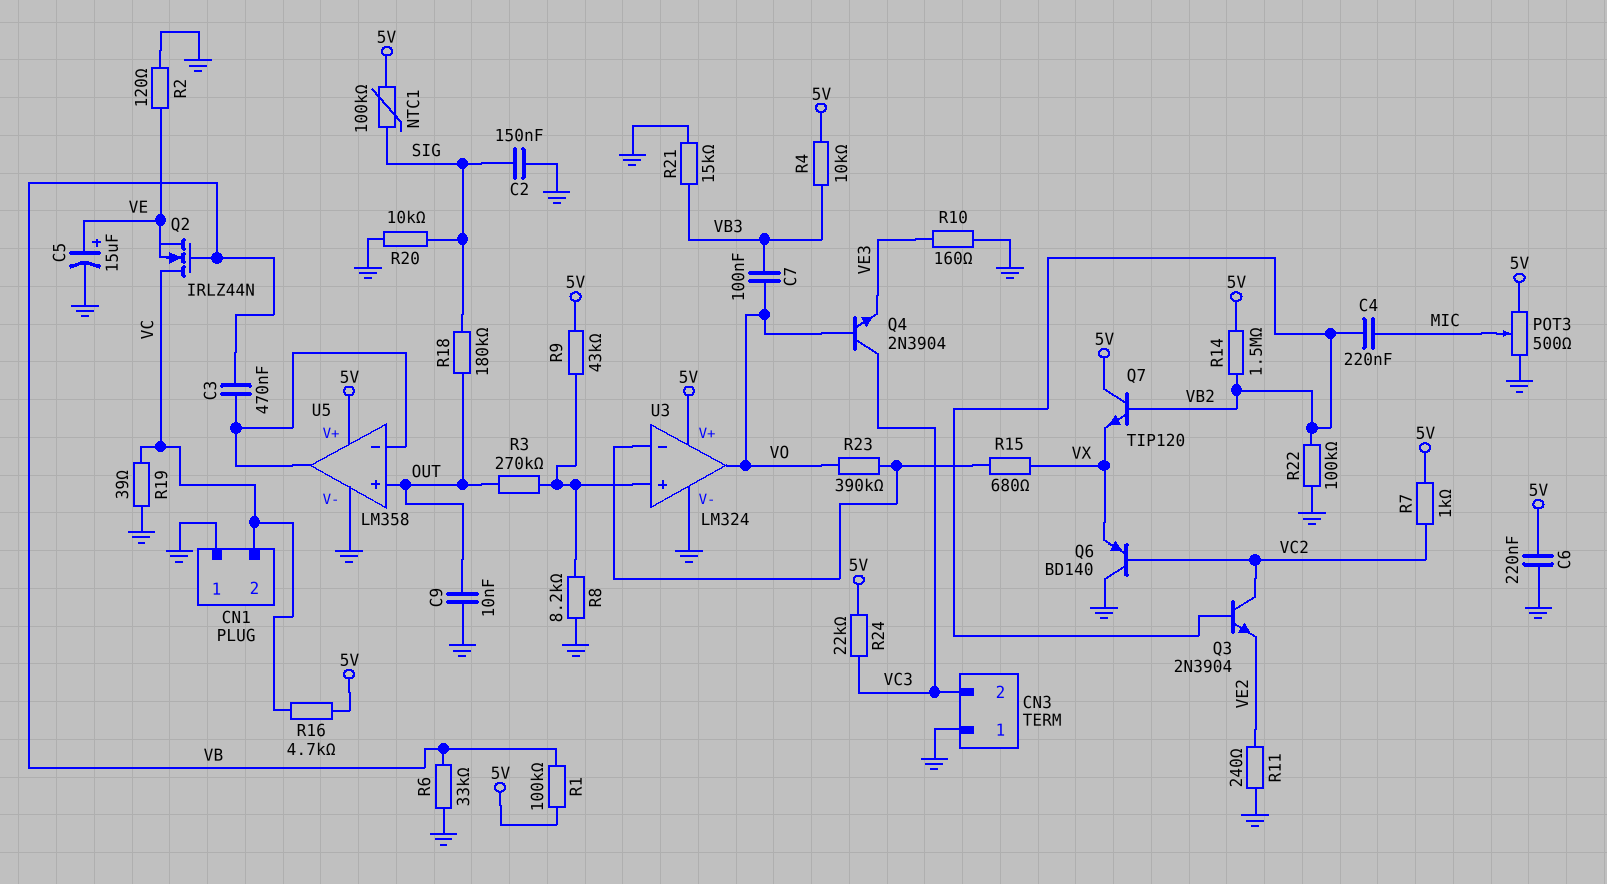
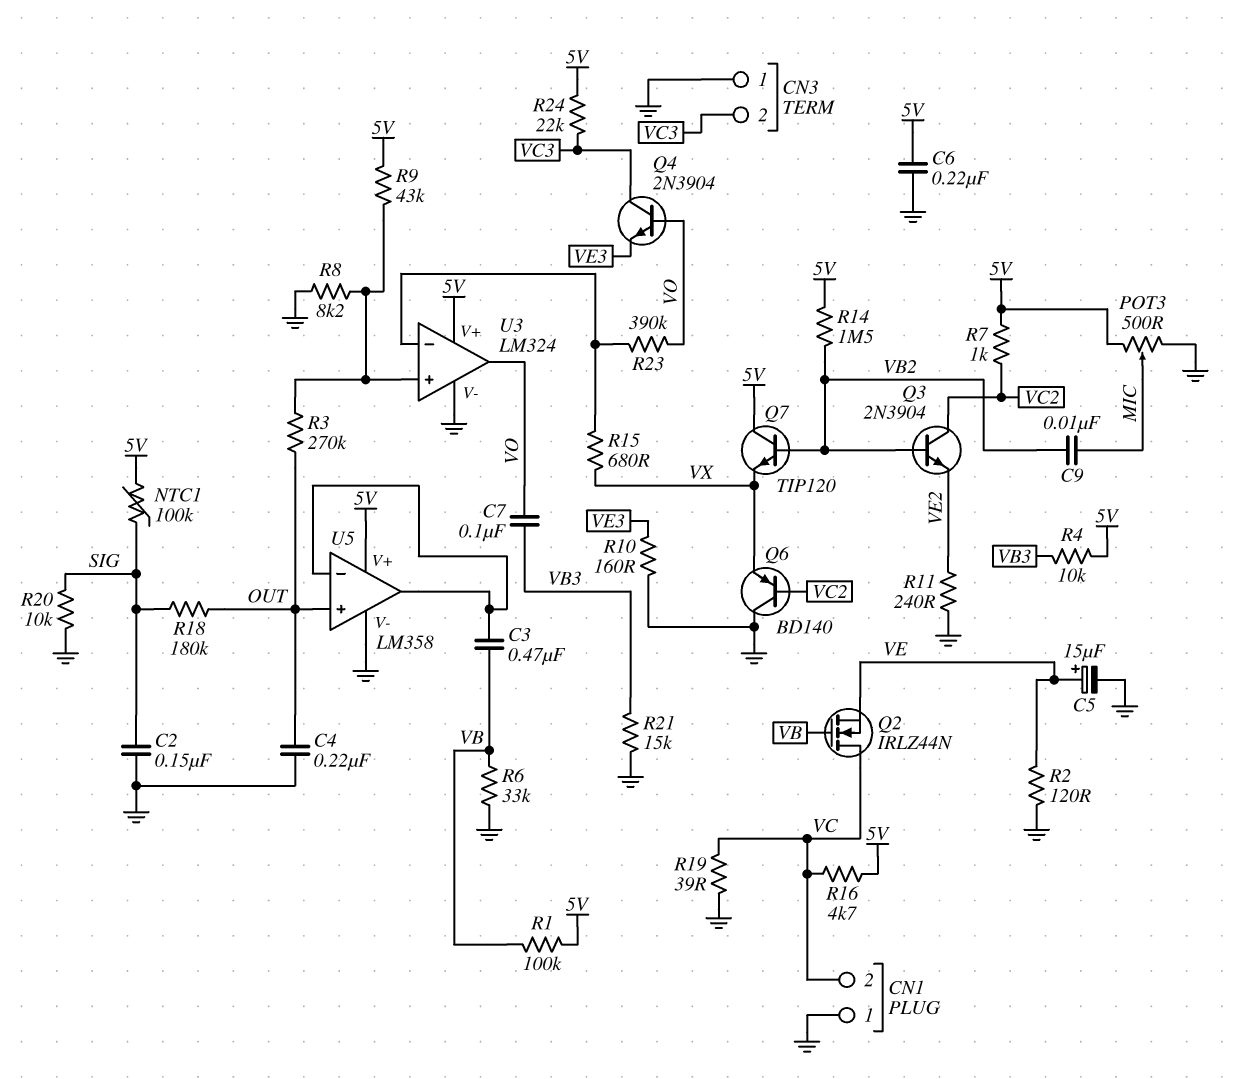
C4: 220nF (MIC, VB2) -> 220nF (GND, OUT)
C9: 10nF (GND, OUT) -> 10nF (MIC, VB2)
R22: 100k (GND, VB2) -> none

